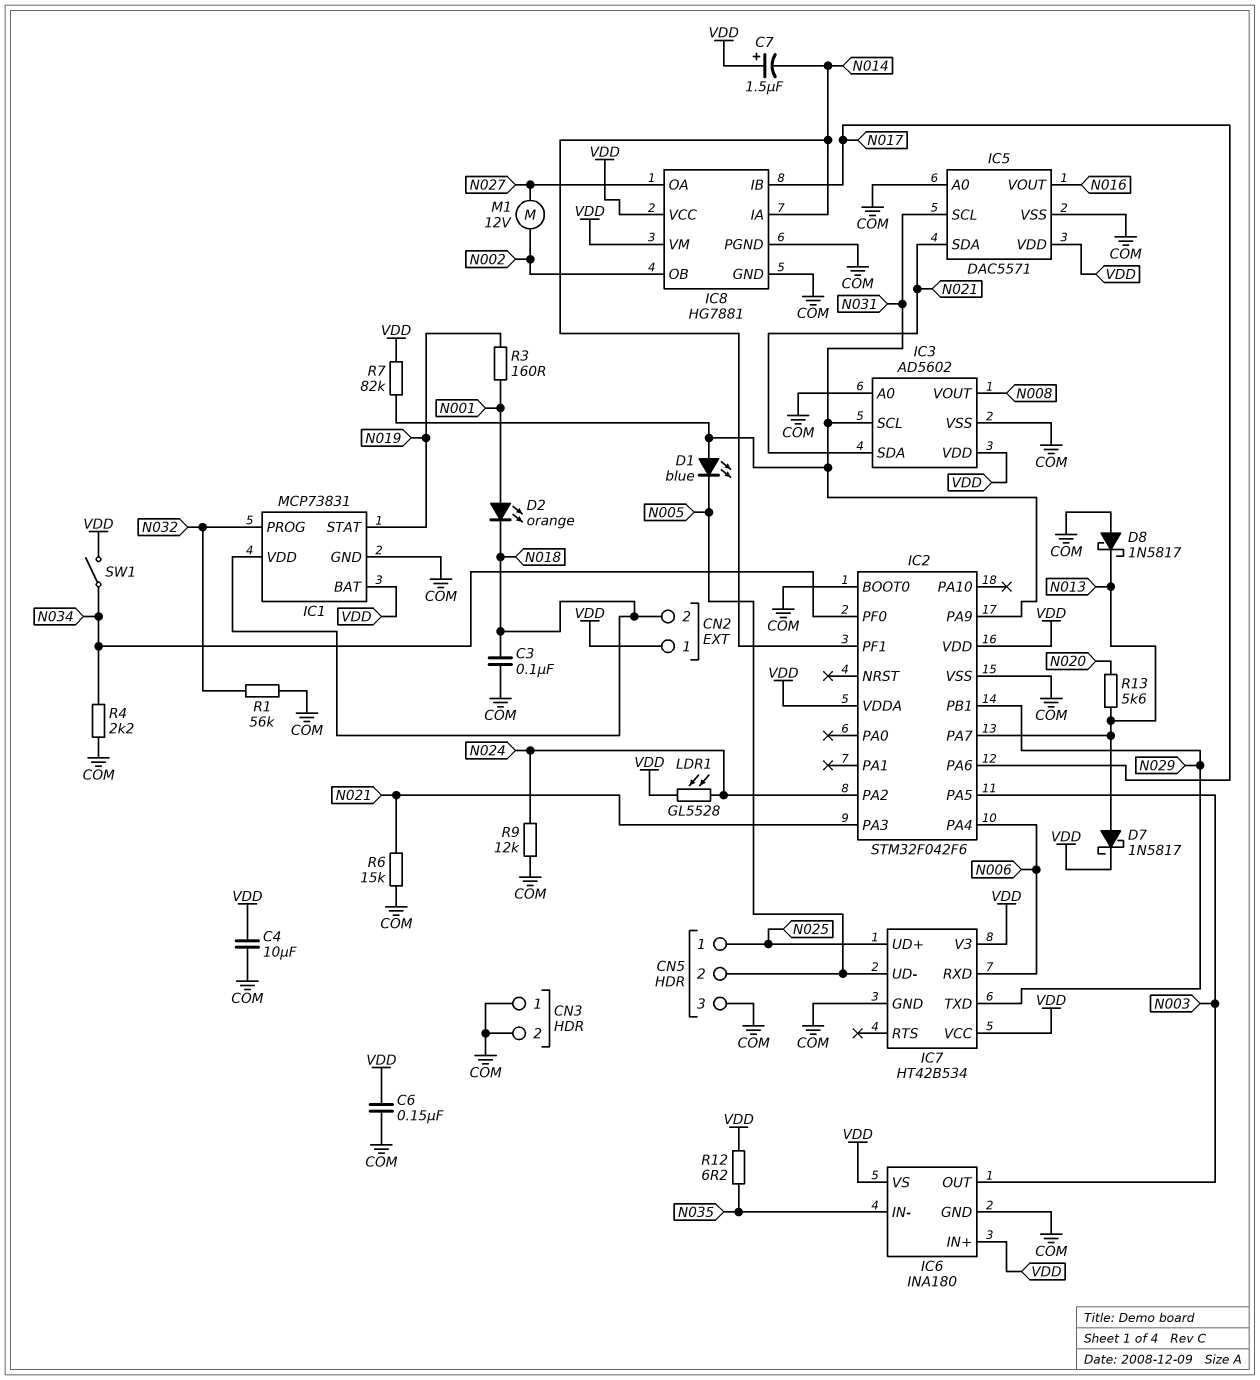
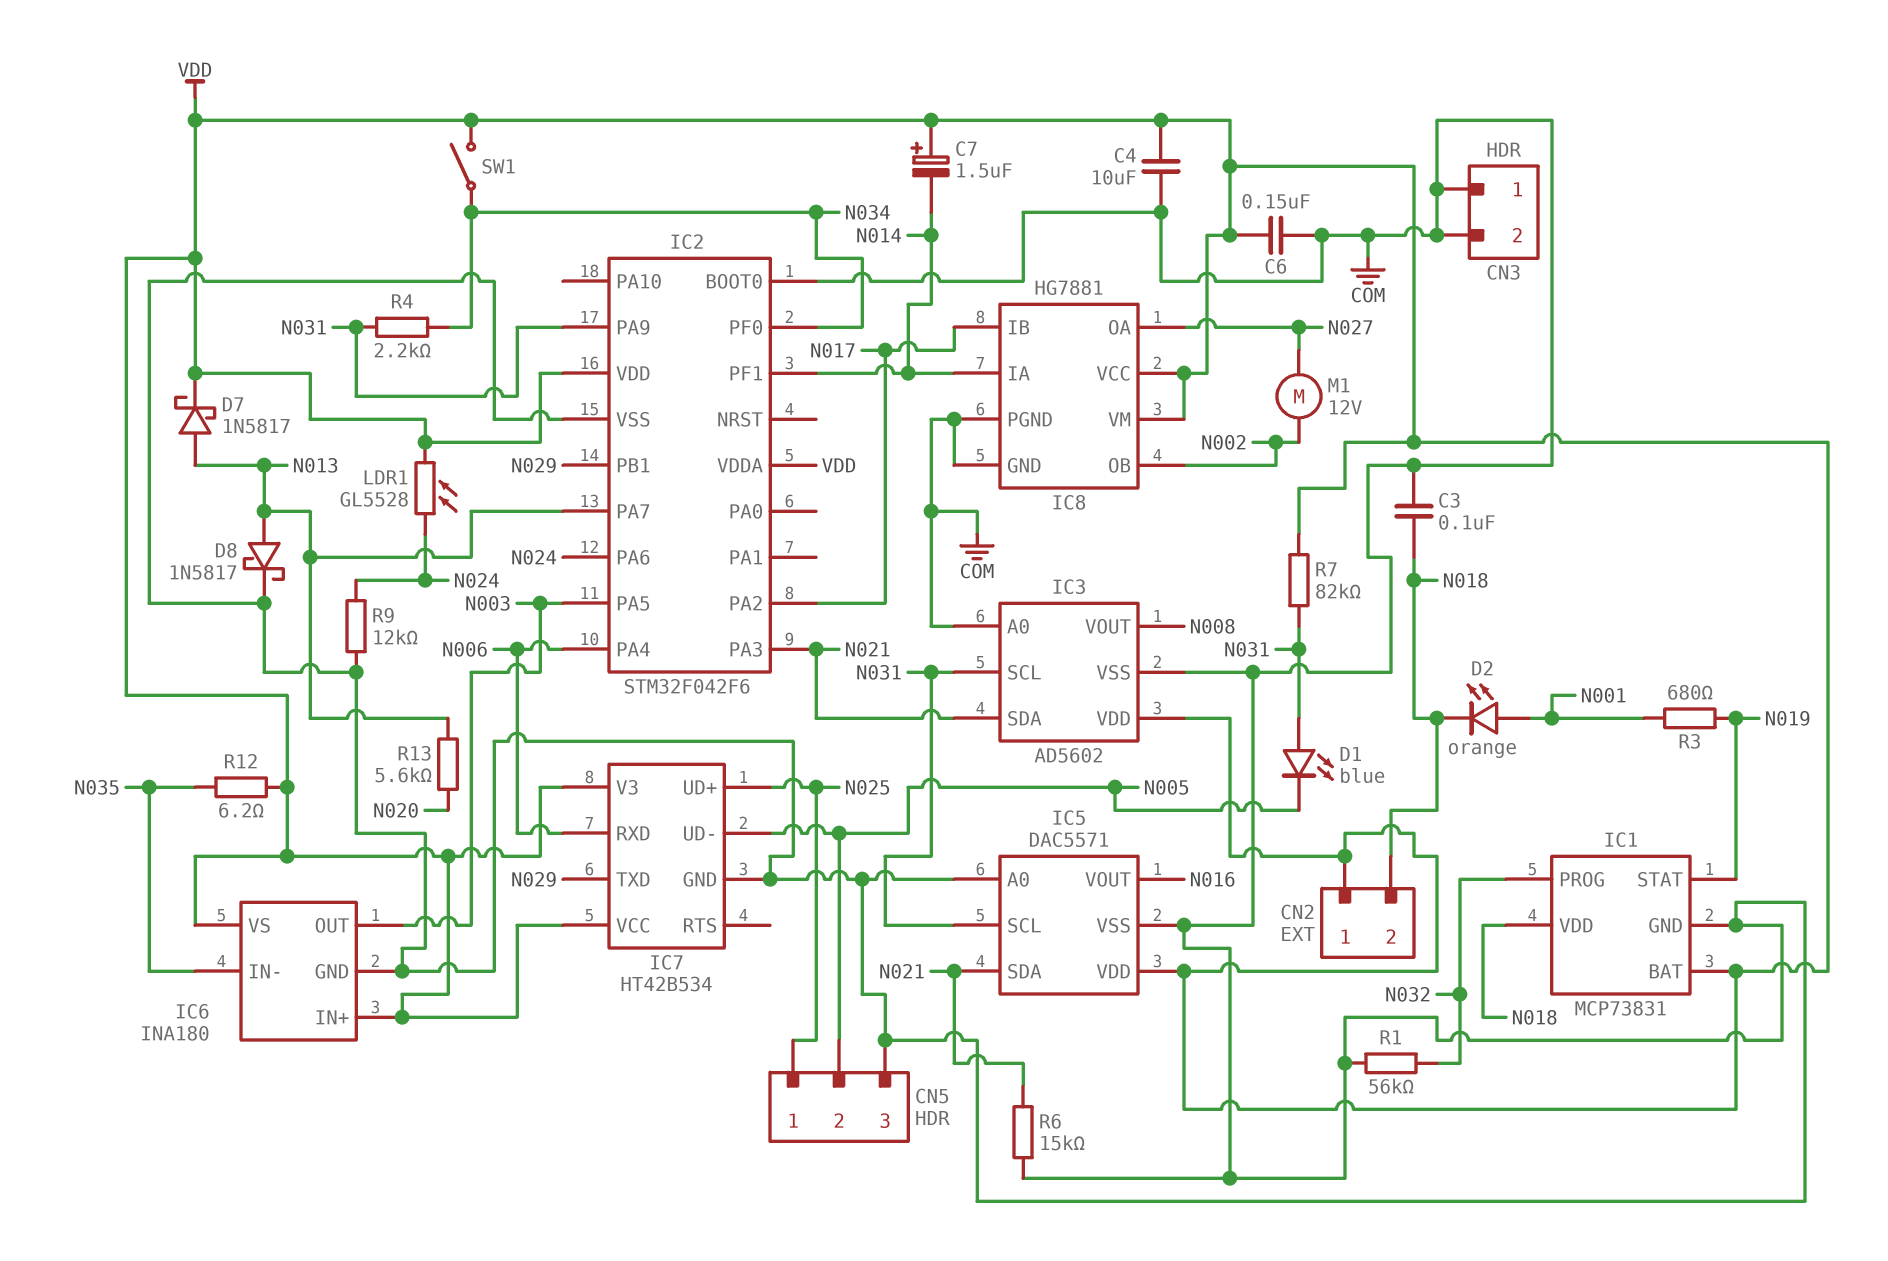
D8: schottky 1N5817 (A COM, K N013) -> schottky 1N5817 (A N013, K COM)
IC2 pin PA2: N024 -> N017
IC2 pin PA6: N017 -> N024
R3: 160 (N001, N019) -> 680 (N001, N019)
R4: 2.2k (COM, N034) -> 2.2k (N031, N034)

